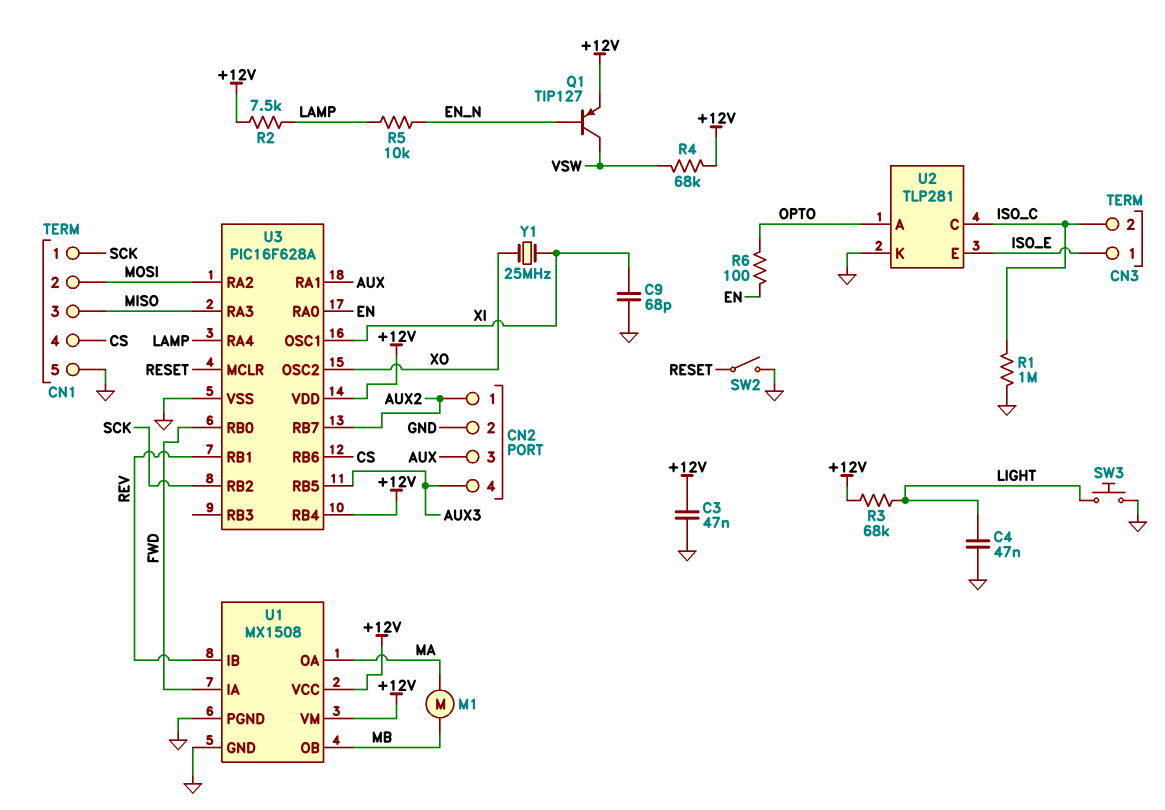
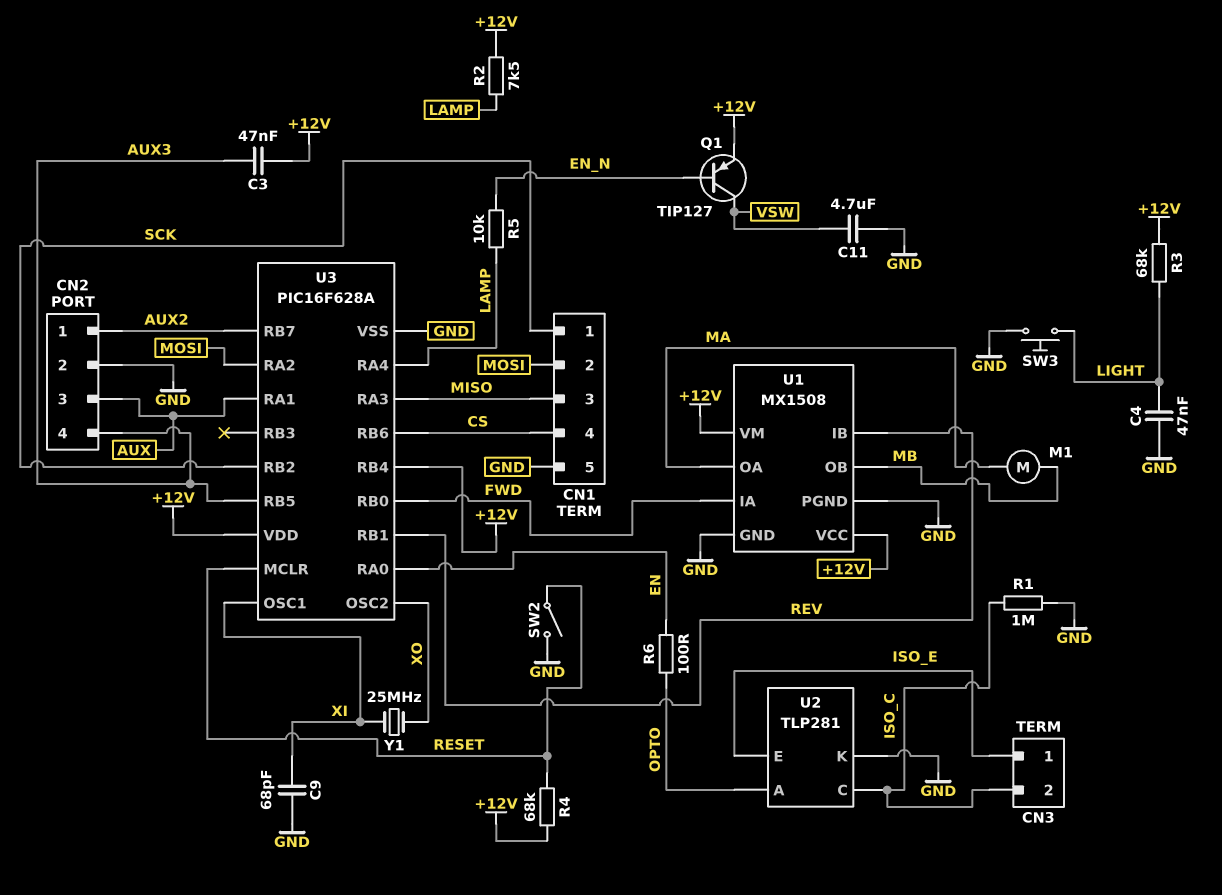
C3: 47nF (+12V, GND) -> 47nF (+12V, AUX3)
C11: none -> 4.7uF (GND, VSW)
R4: 68k (+12V, VSW) -> 68k (+12V, RESET)

